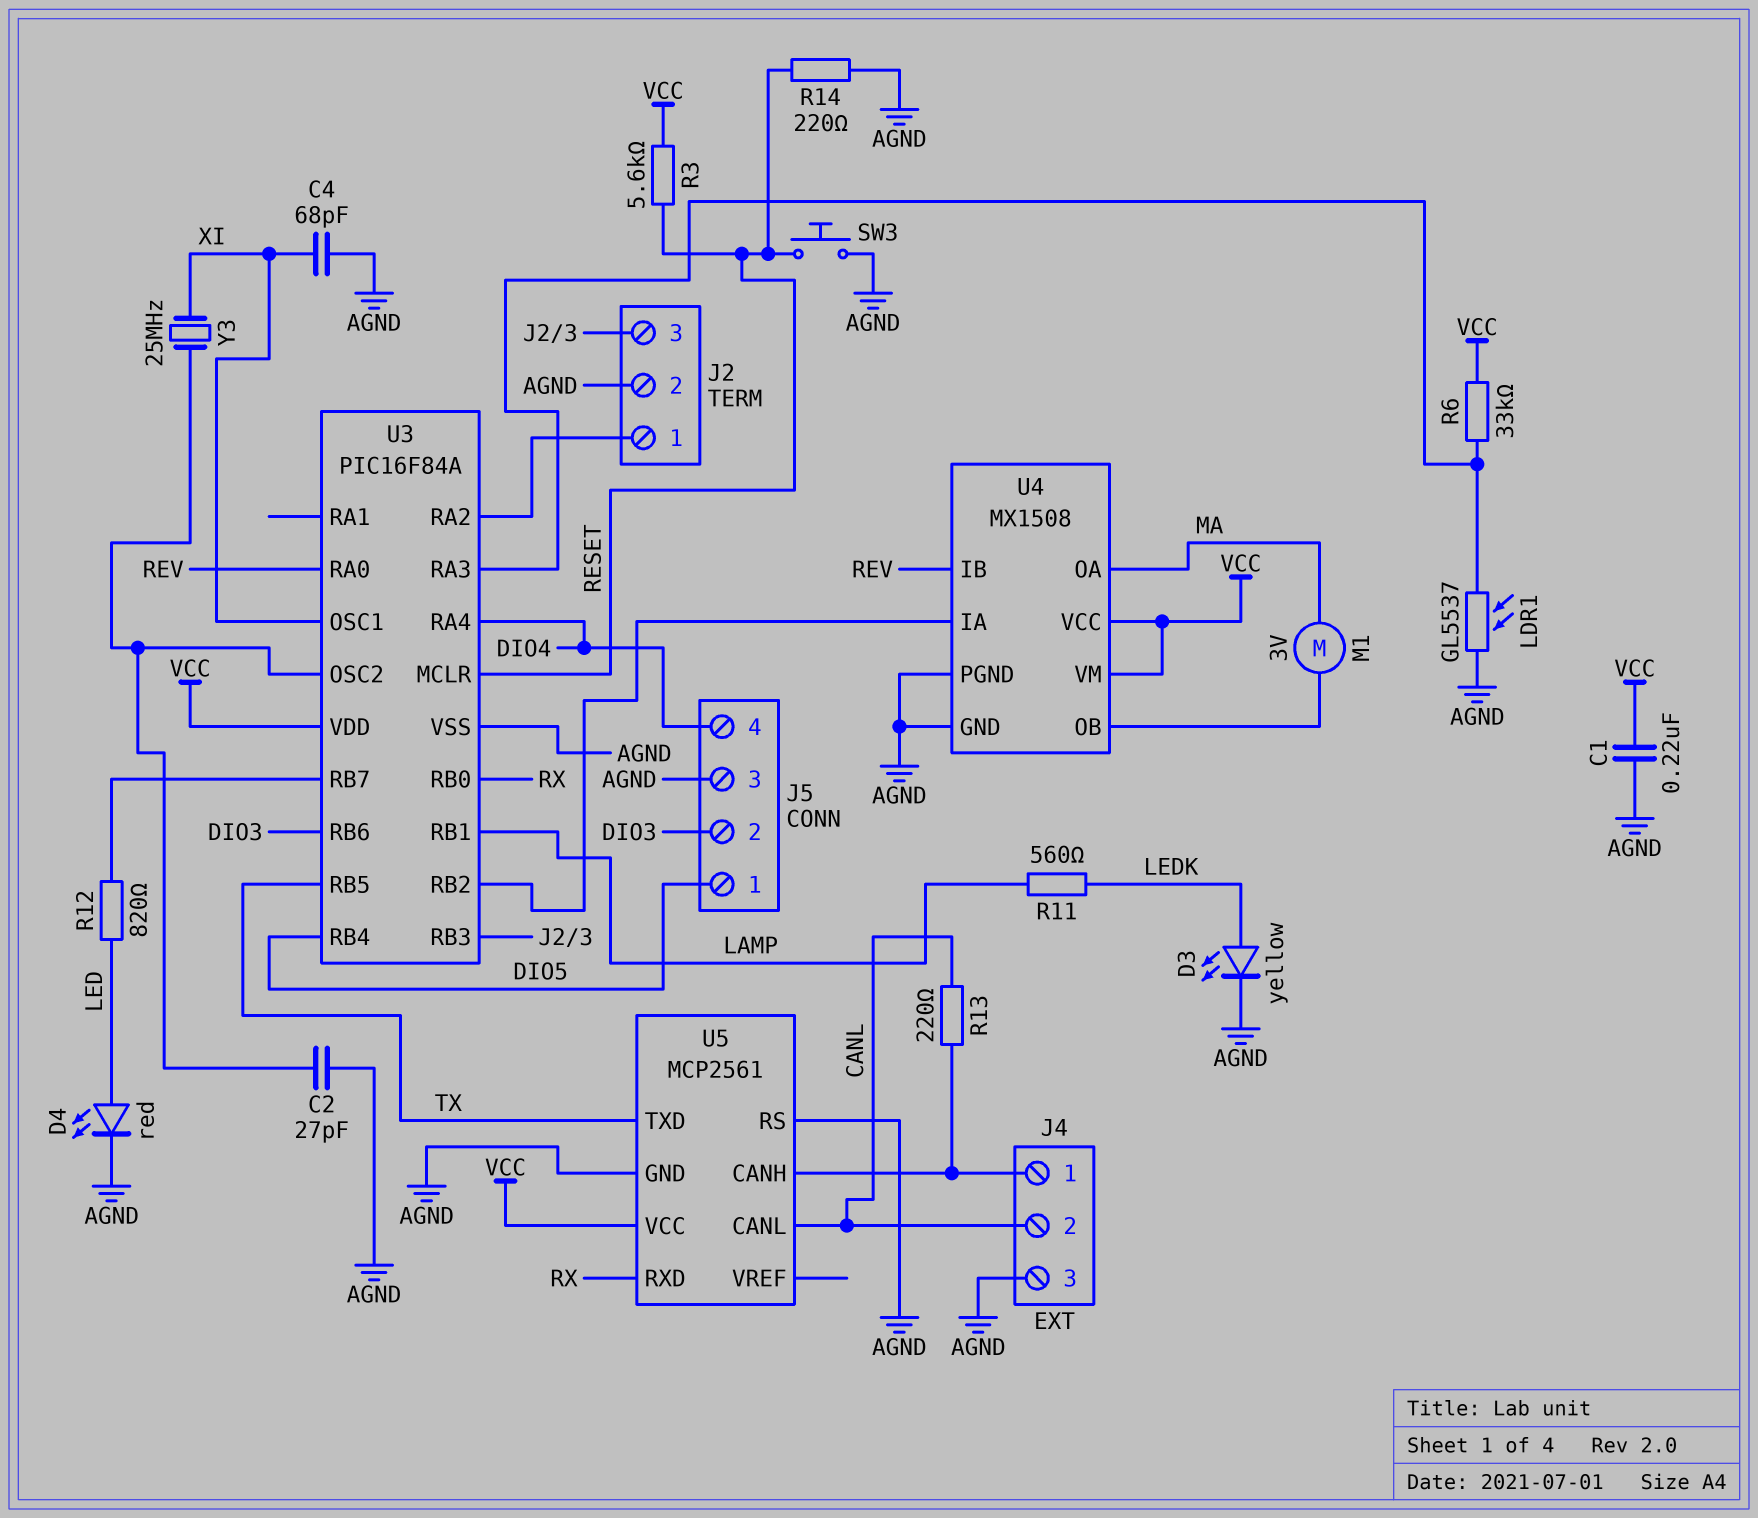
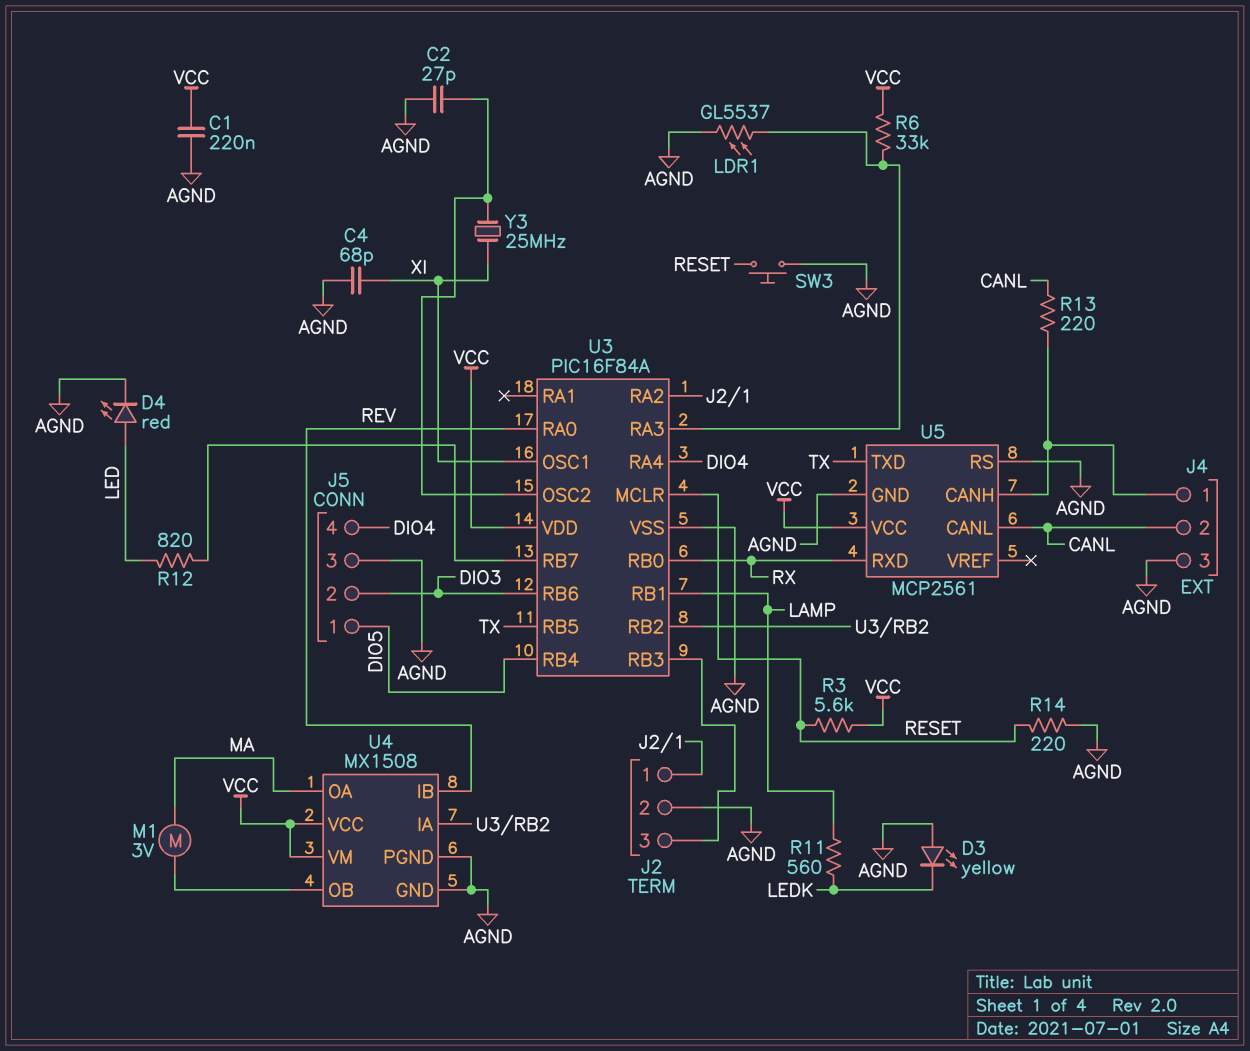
D3: LED yellow (A LEDK, K AGND) -> LED yellow (A AGND, K LEDK)

